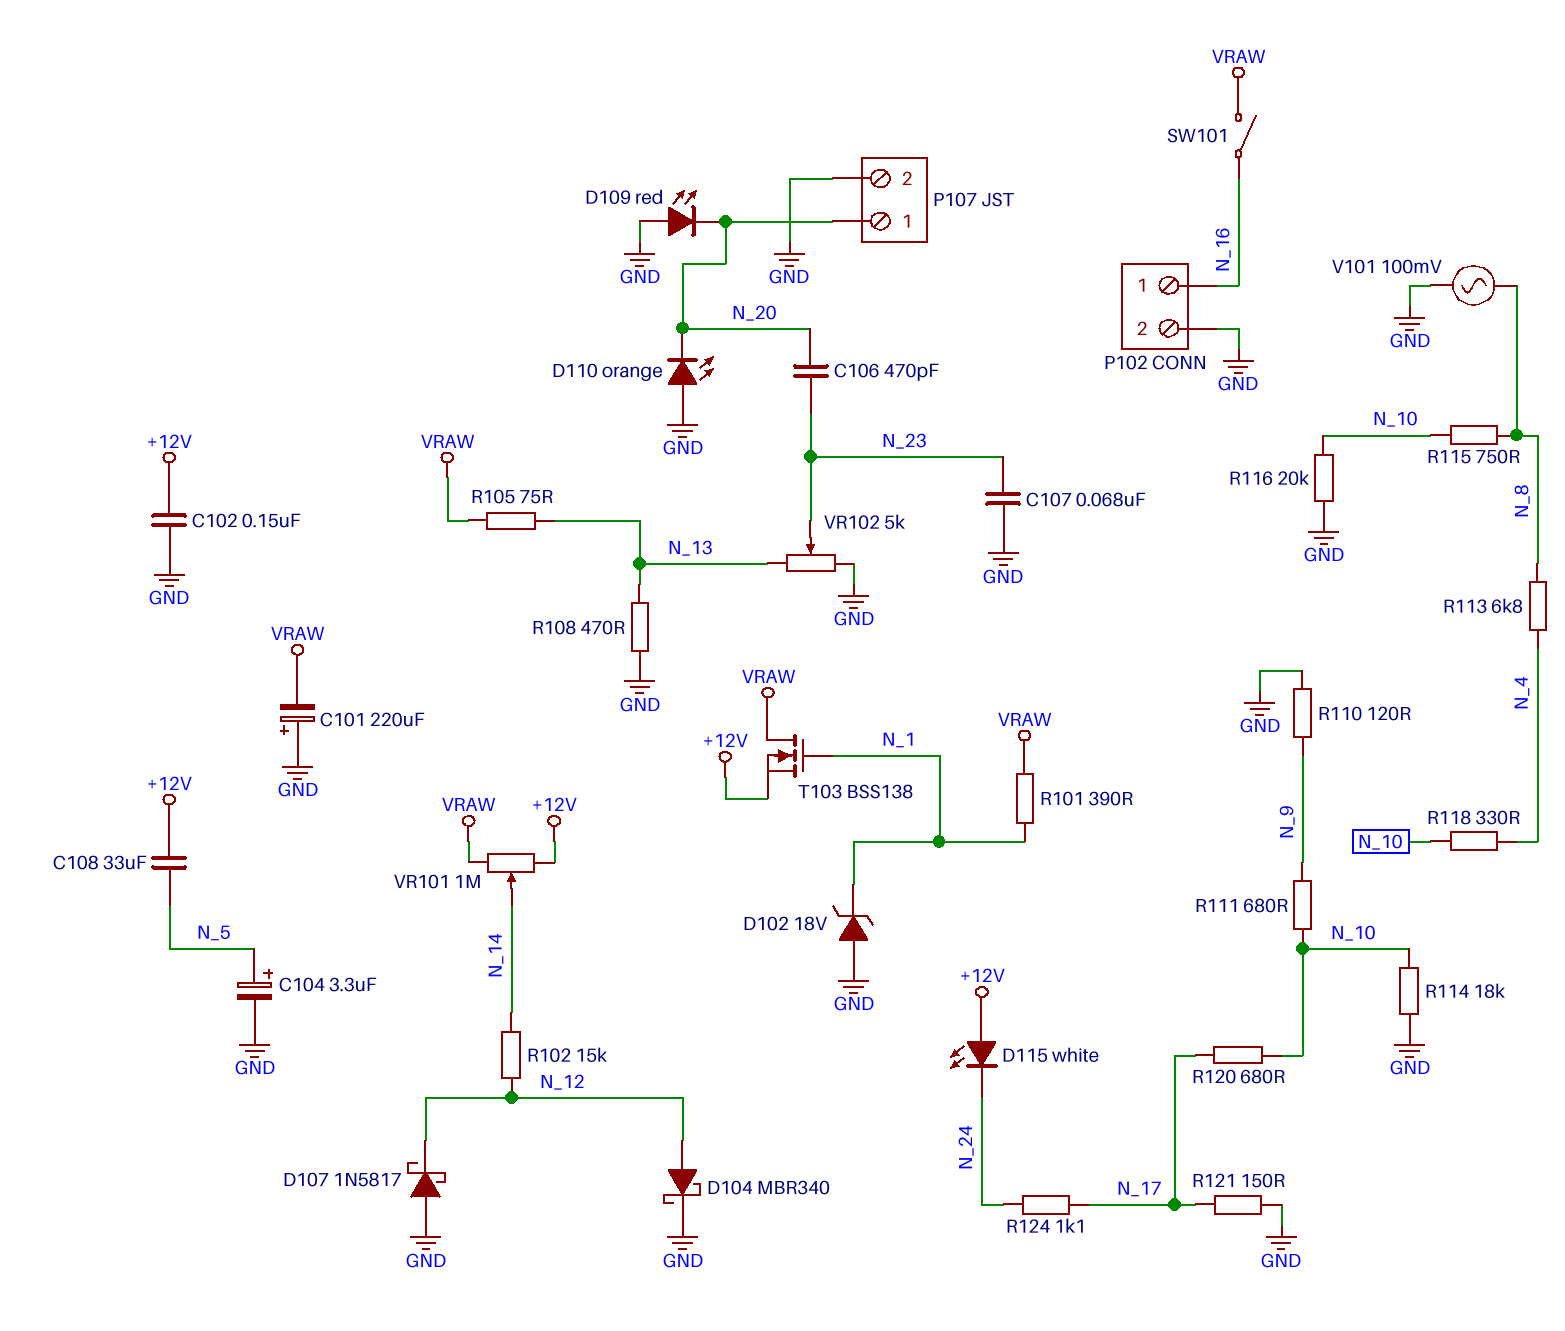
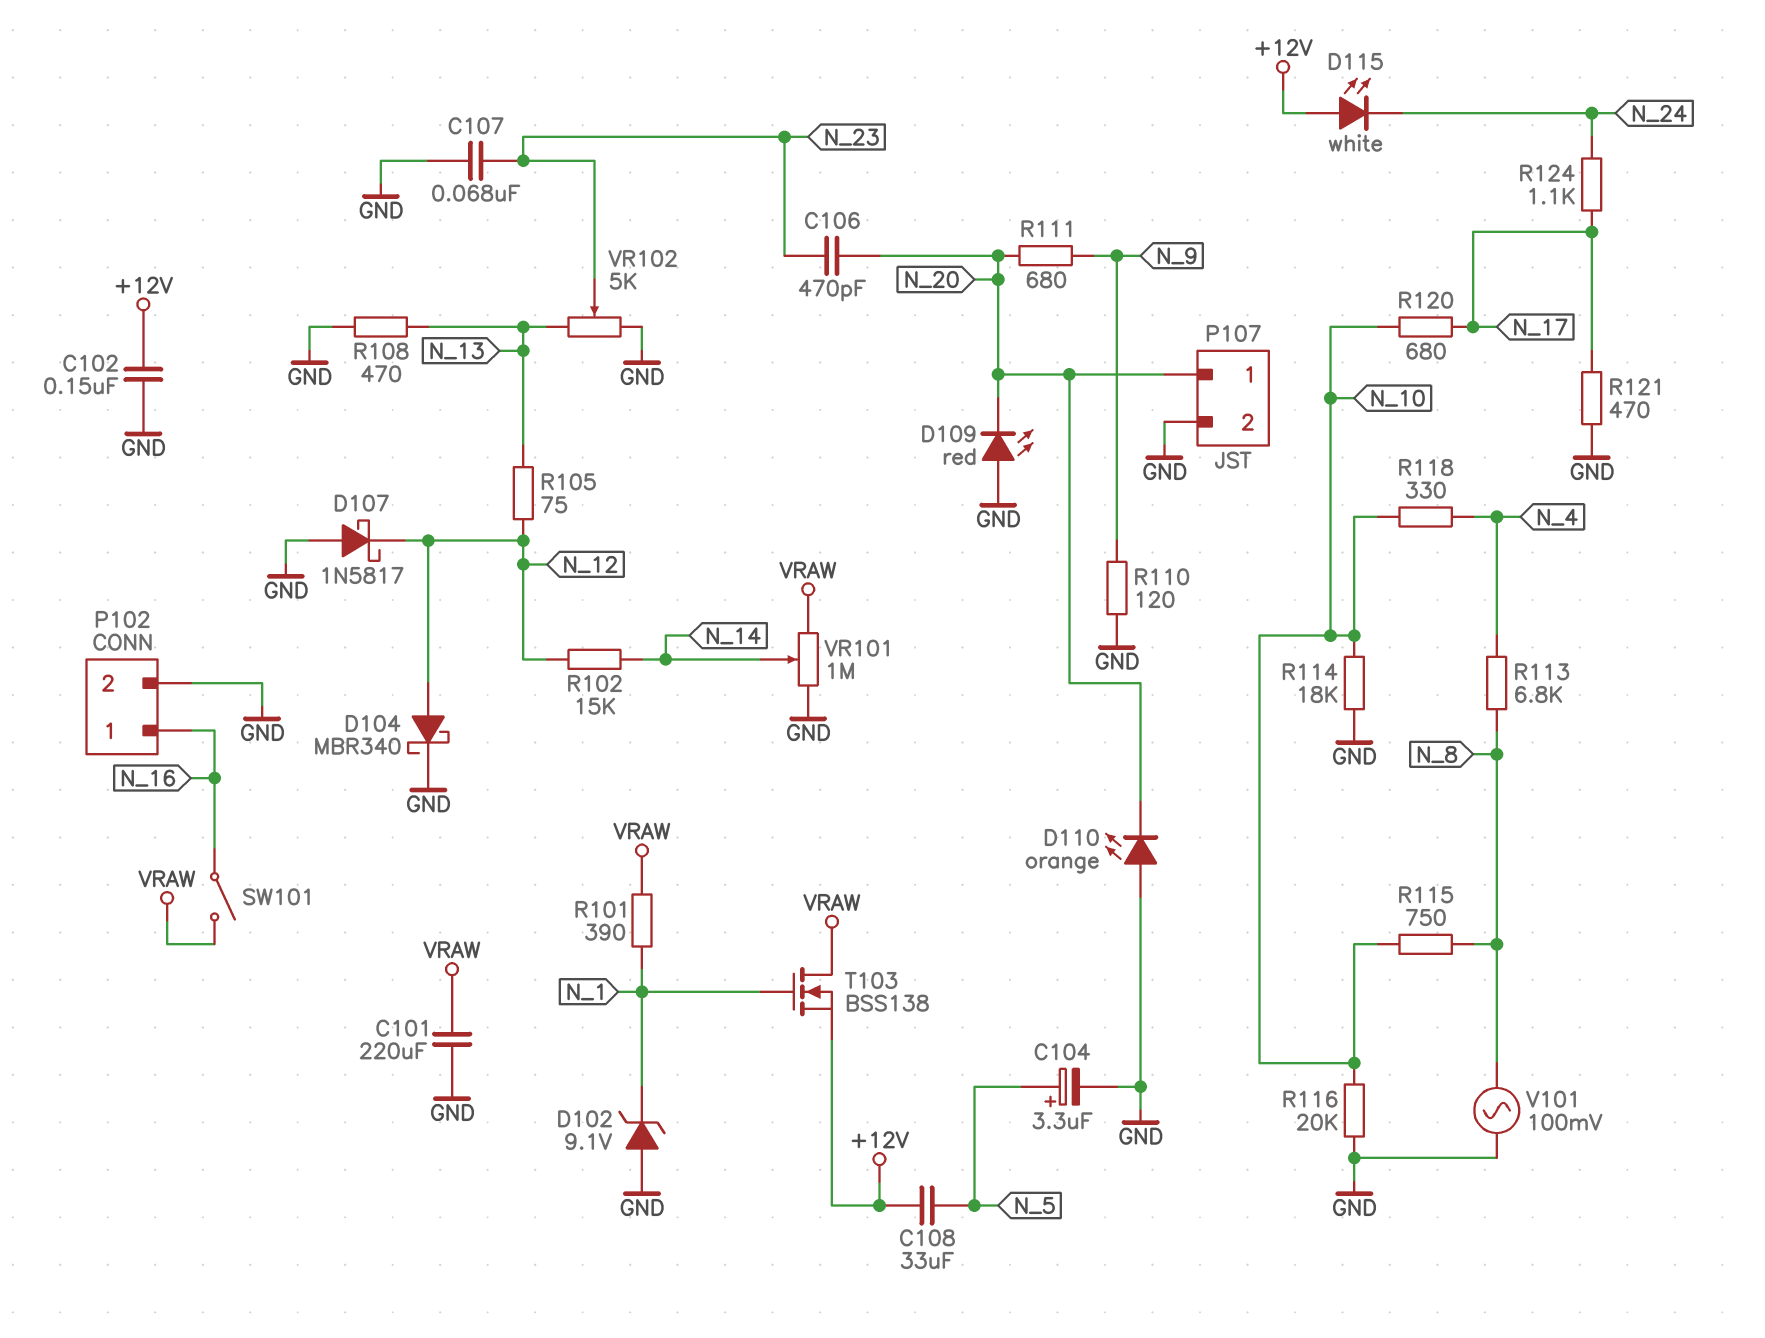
C101: 220uF (plus GND, minus VRAW) -> 220uF (GND, VRAW)
D102: zener 18V (A GND, K N_1) -> zener 9.1V (A GND, K N_1)
R105: 75 (N_13, VRAW) -> 75 (N_12, N_13)
R111: 680 (N_9, N_10) -> 680 (N_9, N_20)
R121: 150 (GND, N_17) -> 470 (GND, N_17)
VR101: 1M (+12V, VRAW, wiper N_14) -> 1M (GND, VRAW, wiper N_14)

